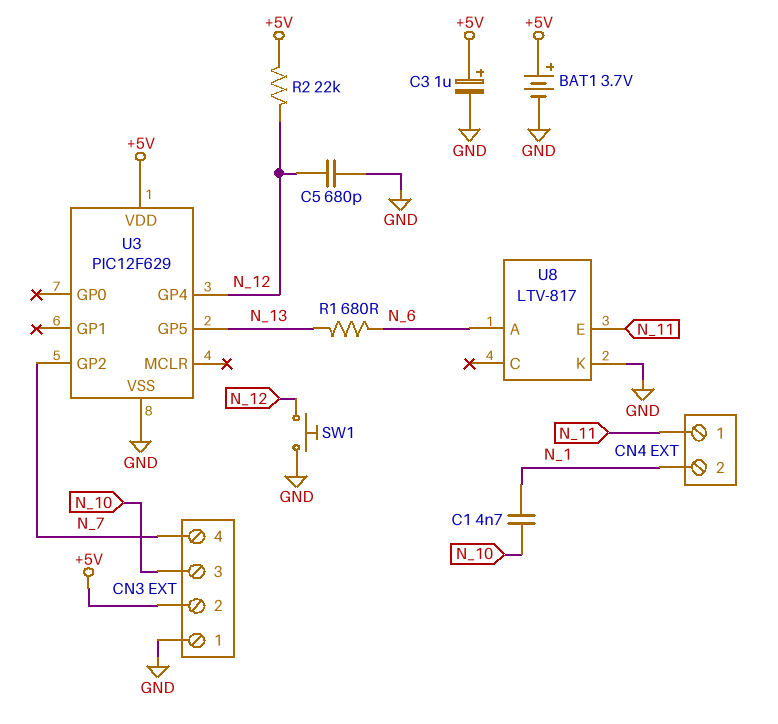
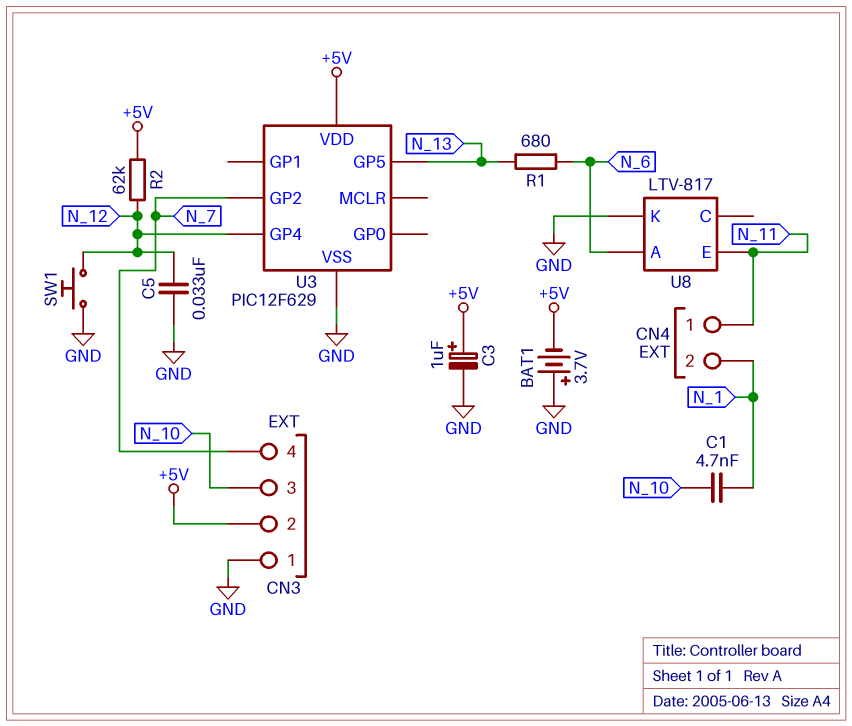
BAT1: 3.7V (plus +5V, minus GND) -> 3.7V (plus GND, minus +5V)
C5: 680pF (GND, N_12) -> 33nF (GND, N_12)
R2: 22k (+5V, N_12) -> 62k (+5V, N_12)

